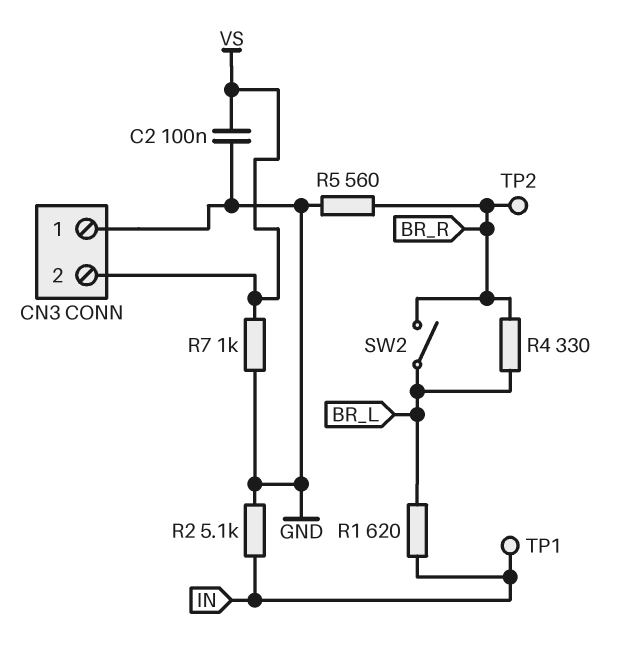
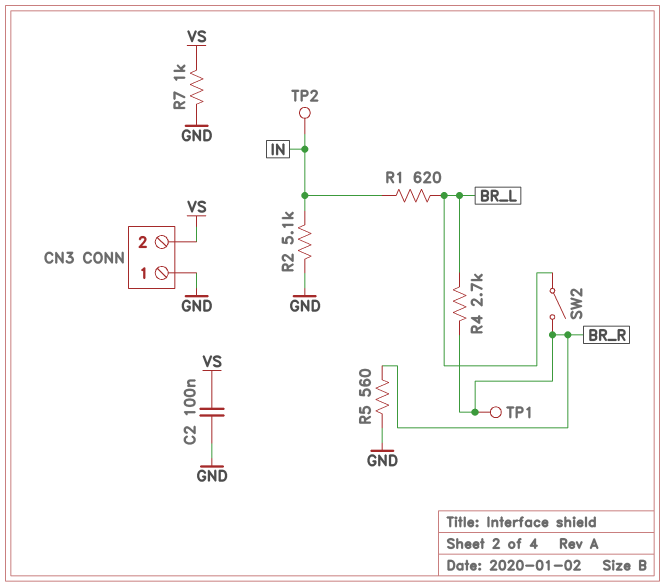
R4: 330 (BR_L, BR_R) -> 2.7k (BR_L, BR_R)
TP1: test point (IN) -> test point (BR_R)
TP2: test point (BR_R) -> test point (IN)

